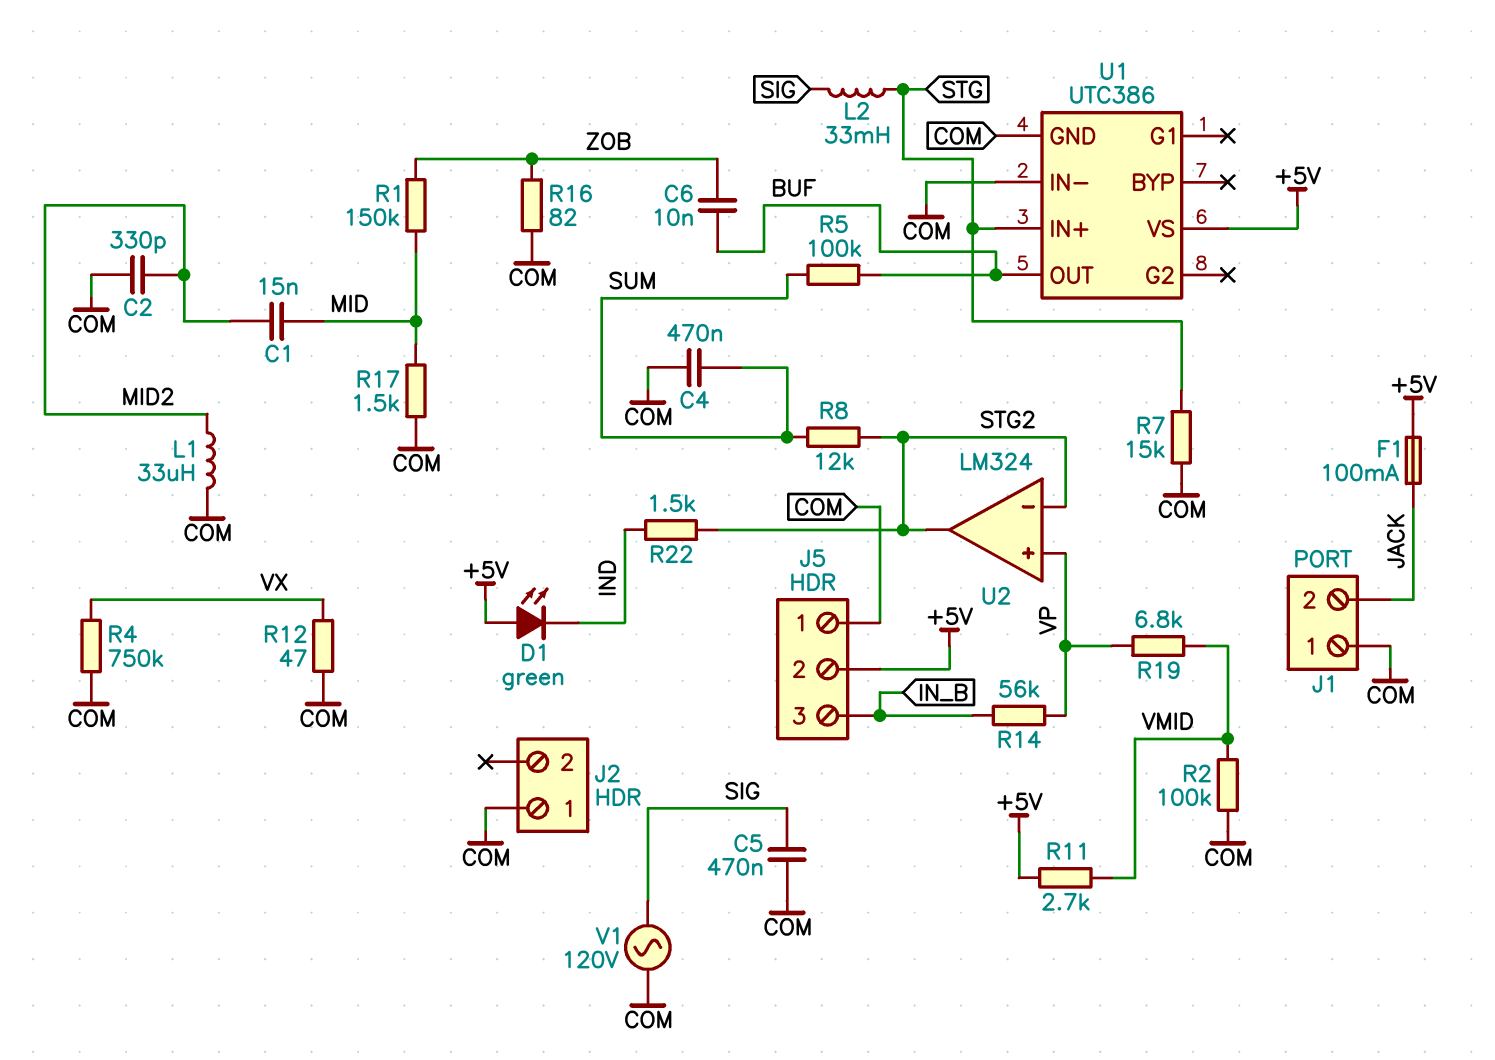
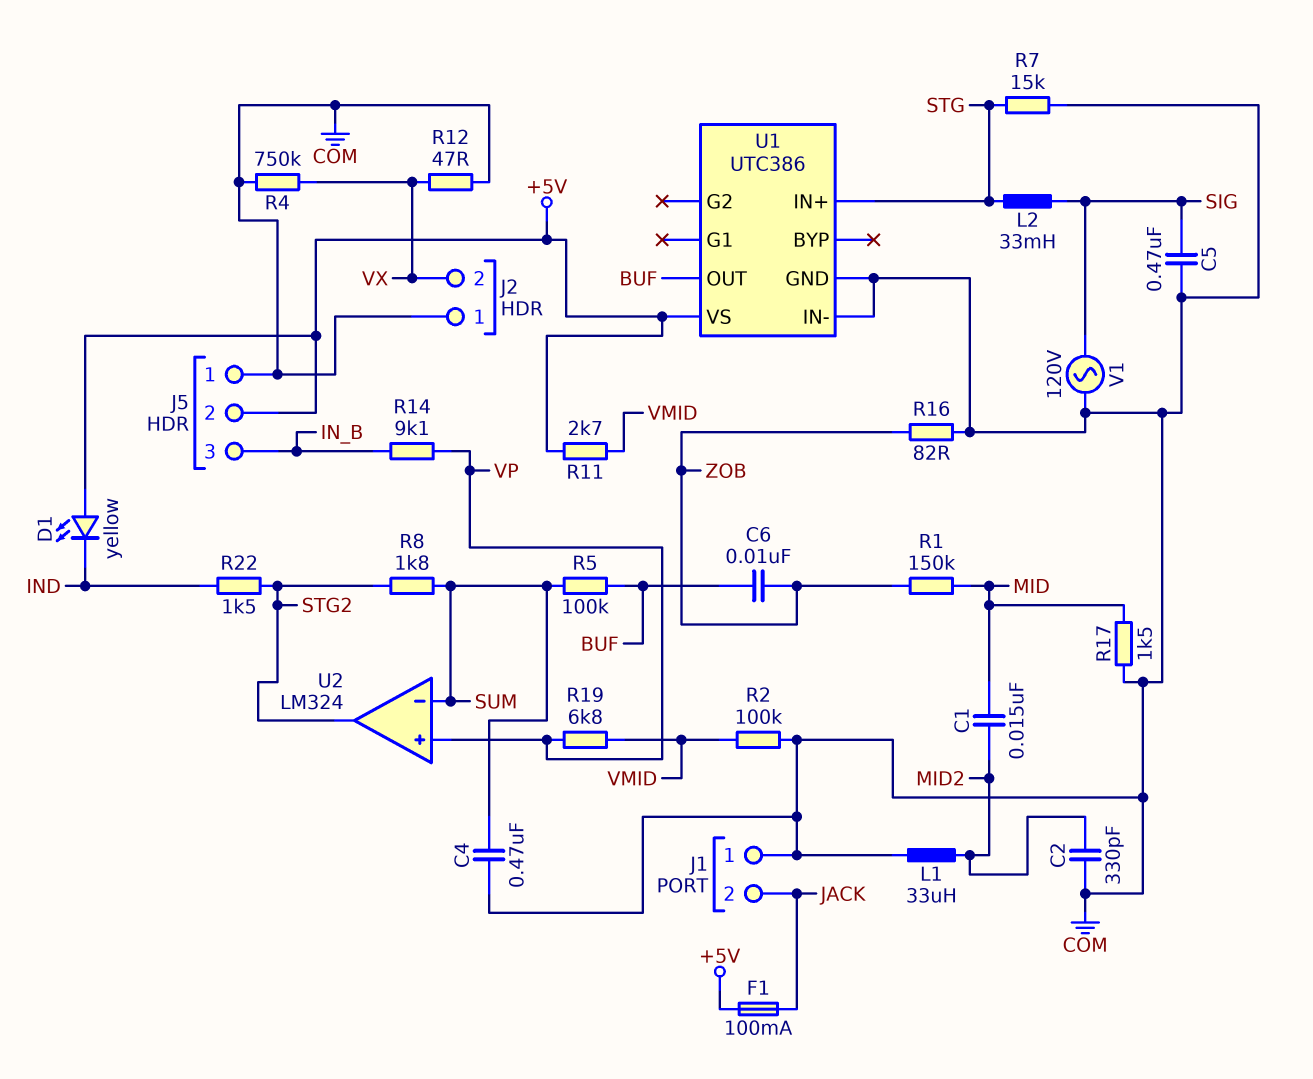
D1: LED green (A +5V, K IND) -> LED yellow (A +5V, K IND)
J2 pin 2: none -> VX
R8: 12k (STG2, SUM) -> 1.8k (STG2, SUM)
R14: 56k (IN_B, VP) -> 9.1k (IN_B, VP)
U2 pin in-: STG2 -> SUM

